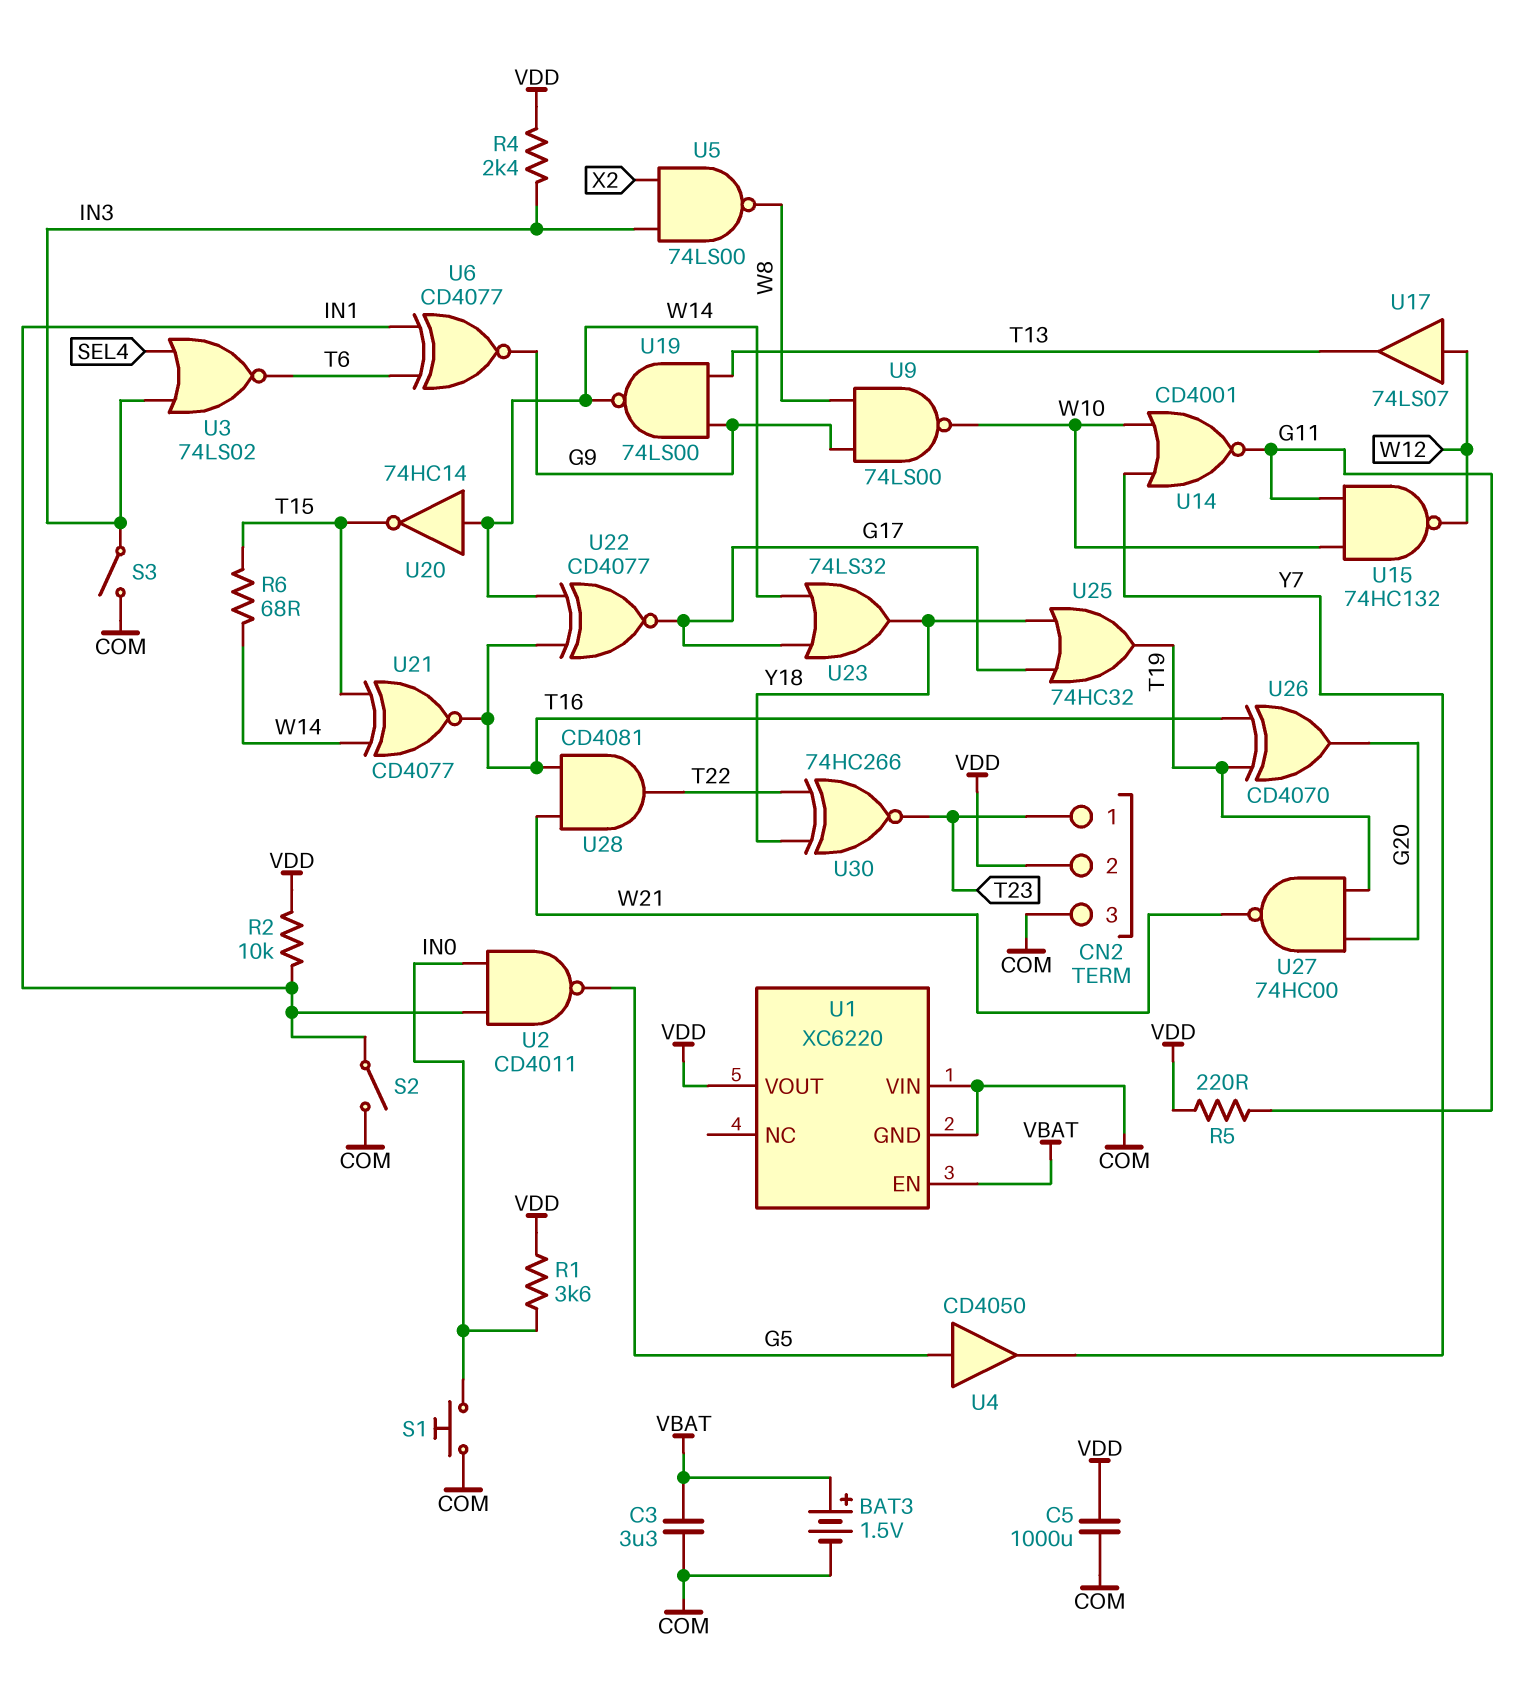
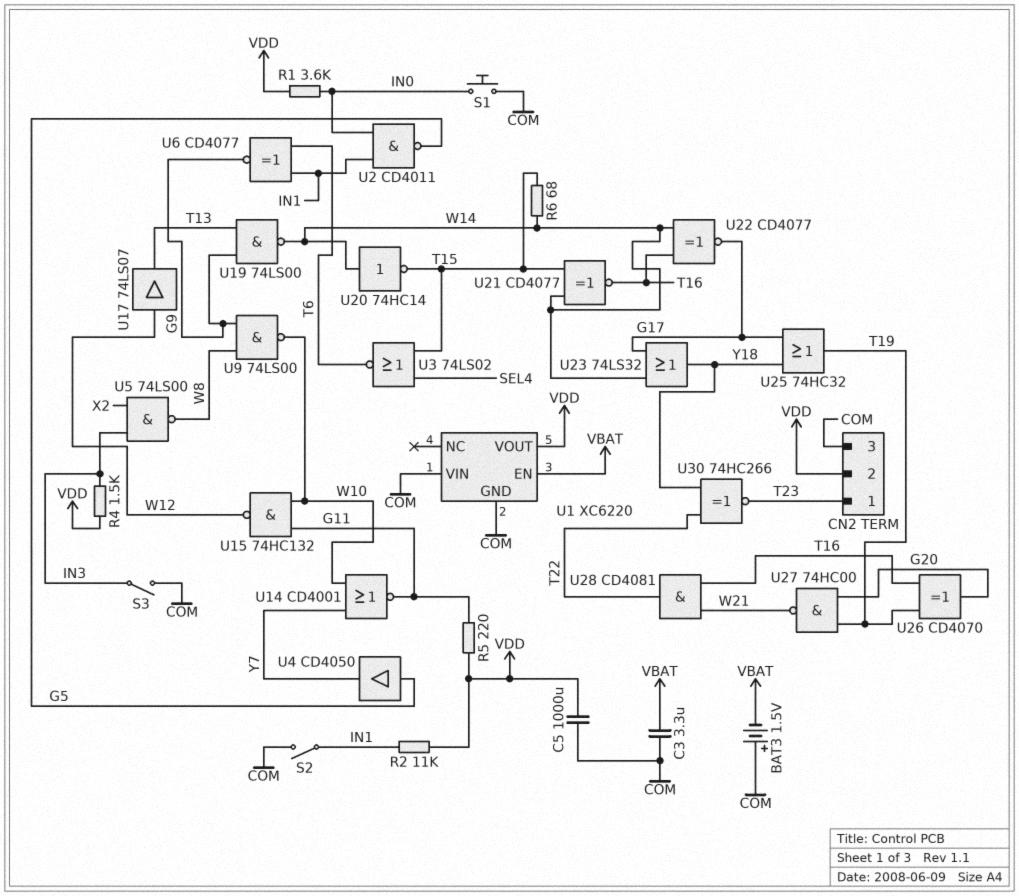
BAT3: 1.5V (plus VBAT, minus COM) -> 1.5V (plus COM, minus VBAT)
R2: 10k (IN1, VDD) -> 11k (IN1, VDD)
R4: 2.4k (IN3, VDD) -> 1.5k (IN3, VDD)
U3: NOR 74LS02 (in IN3, in SEL4, out T6) -> NOR 74LS02 (in SEL4, in T15, out T6)

